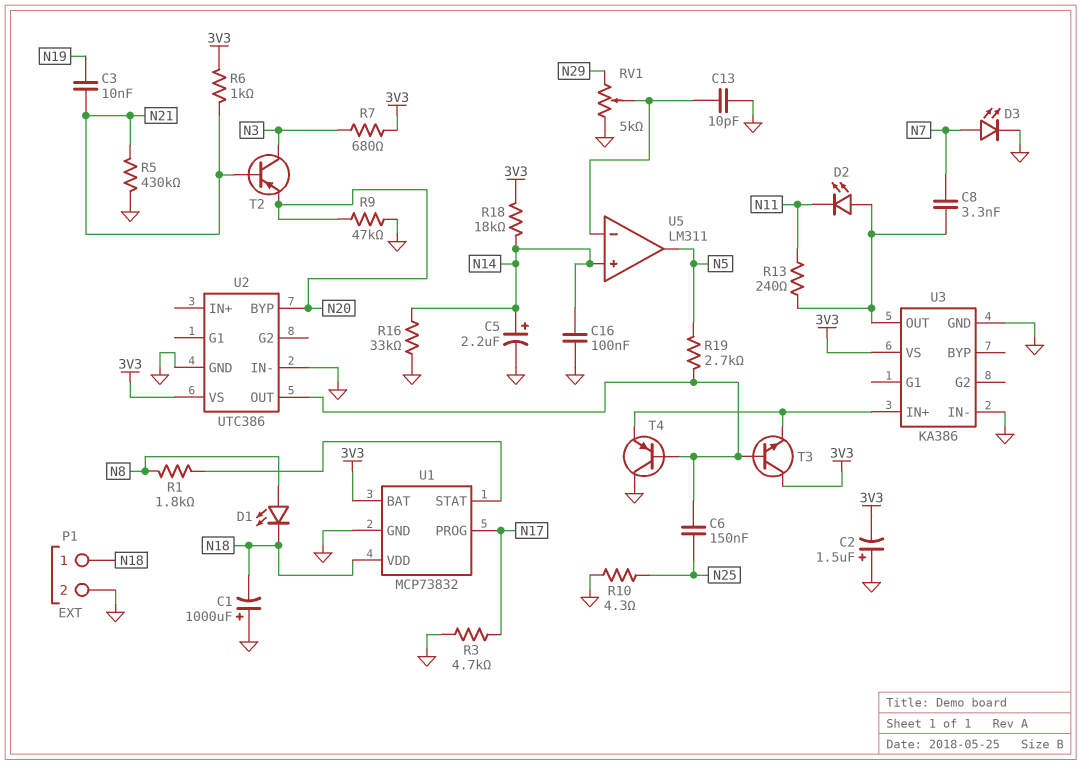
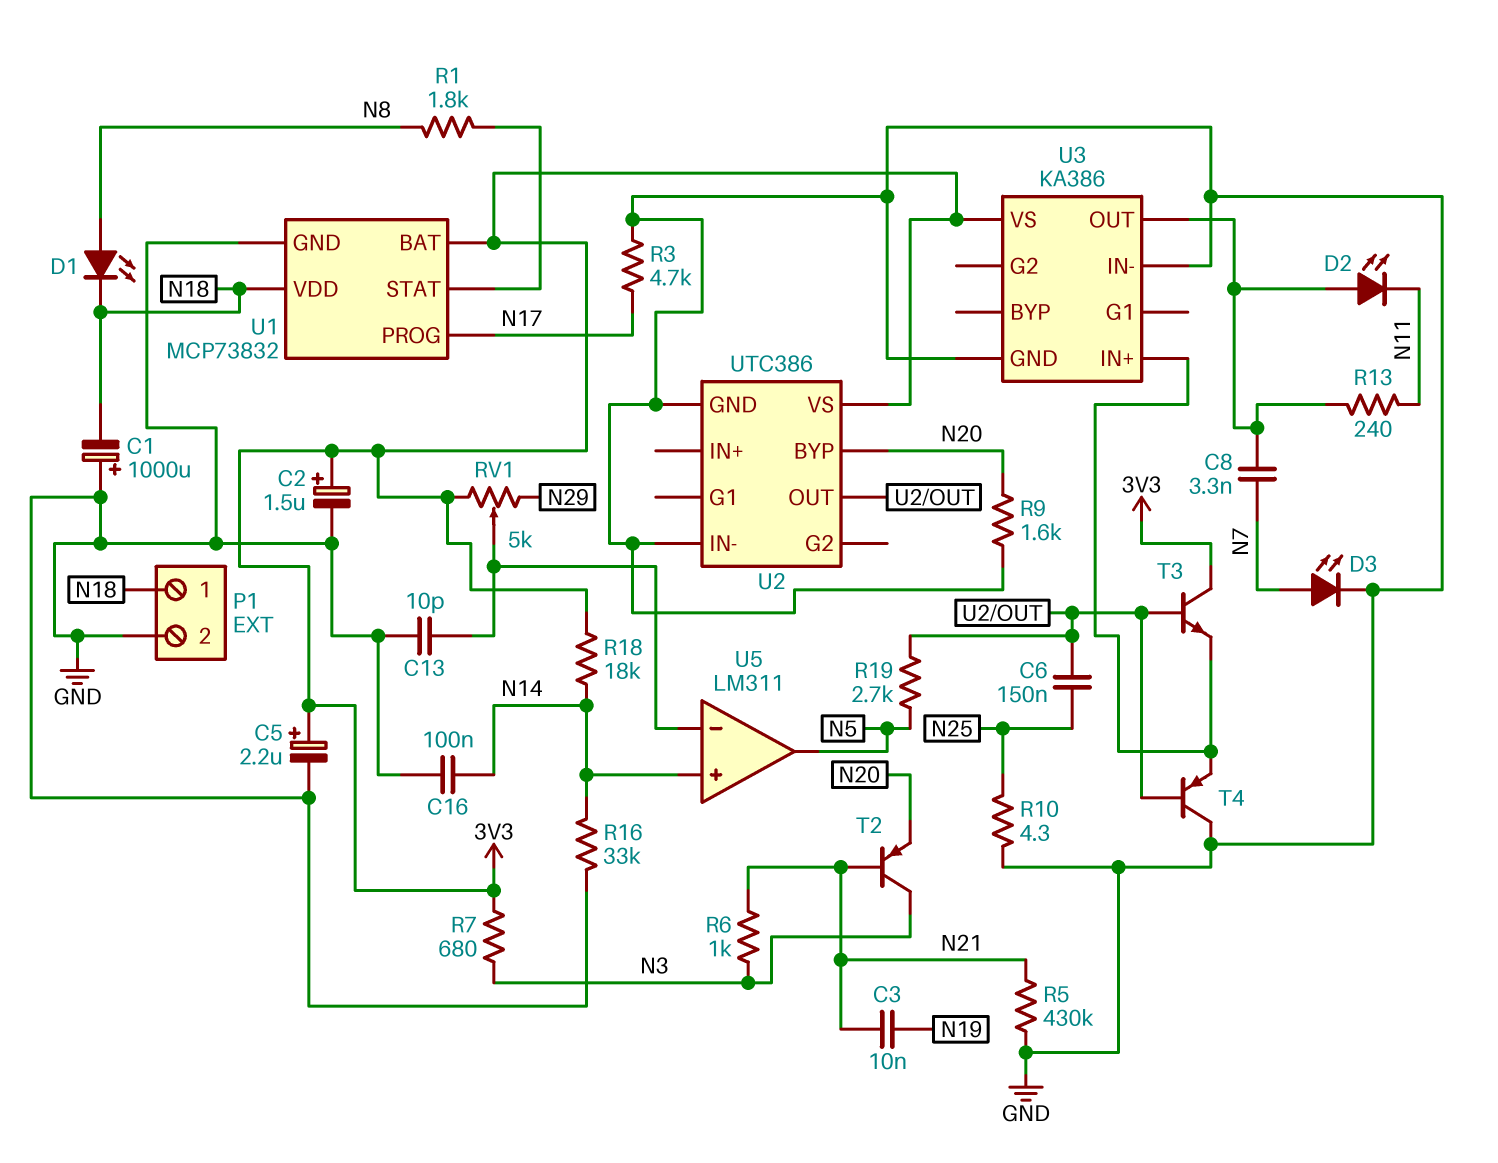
C2: 1.5uF (plus GND, minus 3V3) -> 1.5uF (plus 3V3, minus GND)
C5: 2.2uF (plus N14, minus GND) -> 2.2uF (plus 3V3, minus GND)
R6: 1k (3V3, N21) -> 1k (N3, N21)
R9: 47k (GND, N20) -> 1.6k (GND, N20)
RV1: 5k (GND, N29, wiper U5/in-) -> 5k (3V3, N29, wiper U5/in-)

